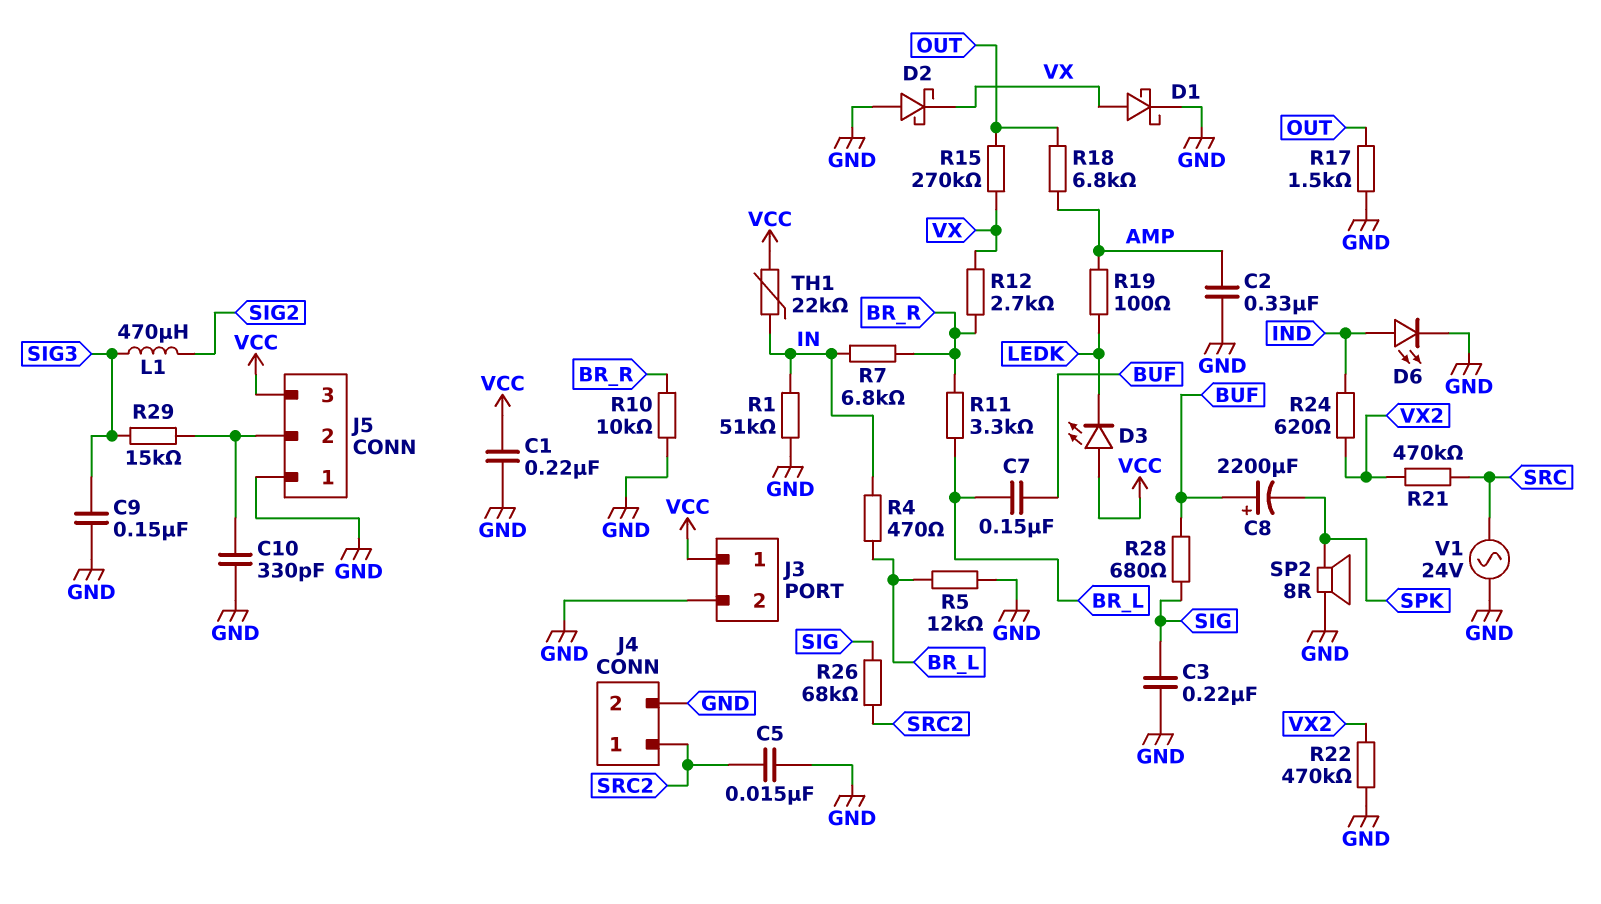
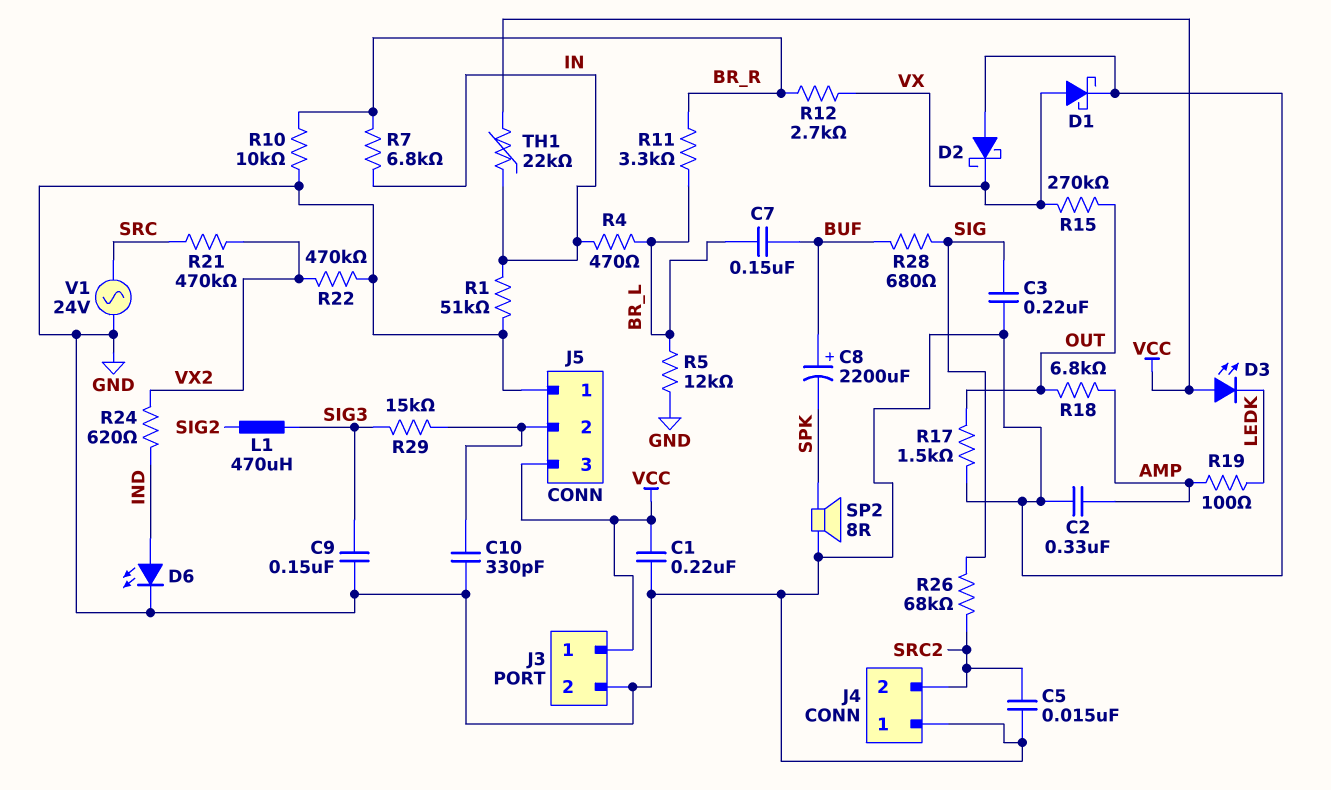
J4 pin 1: SRC2 -> GND
J4 pin 2: GND -> SRC2

